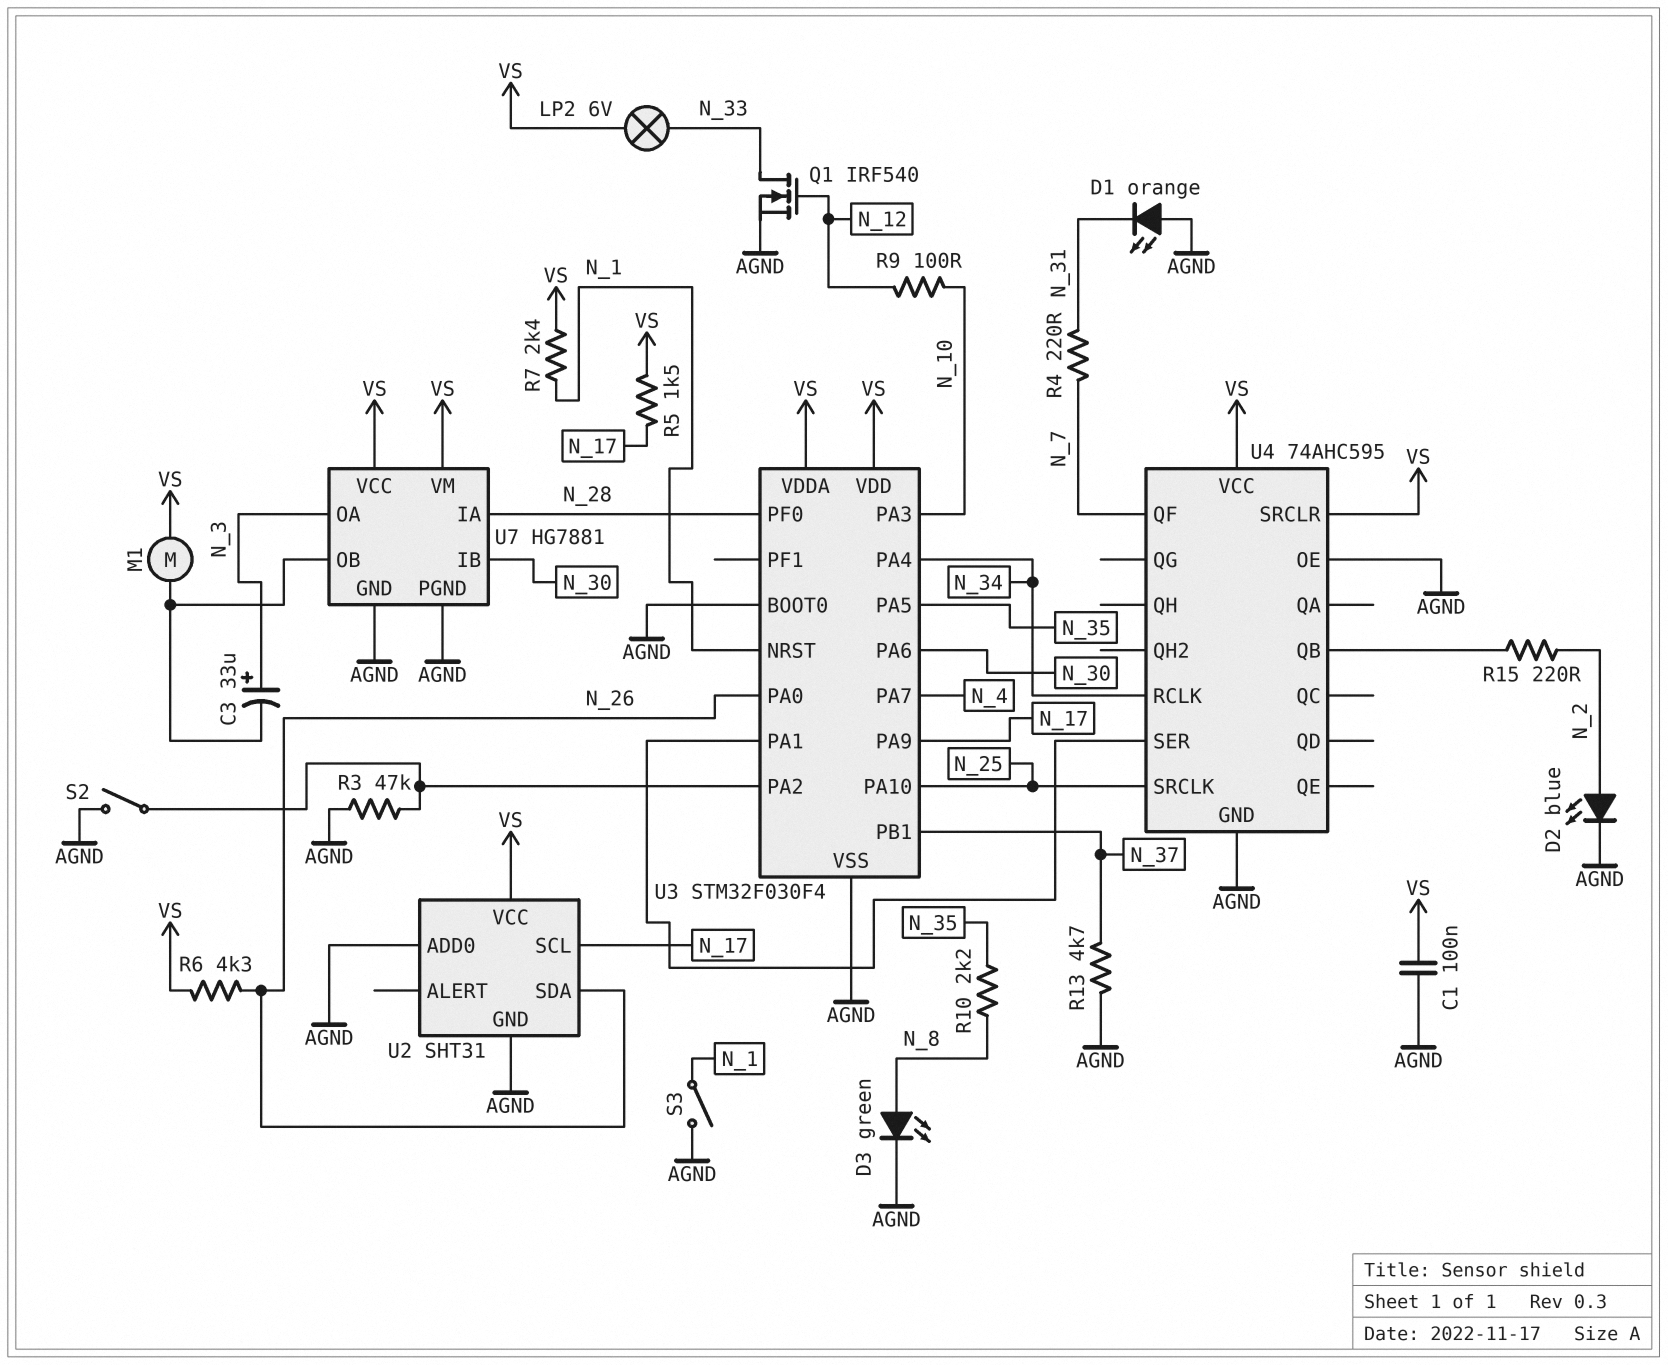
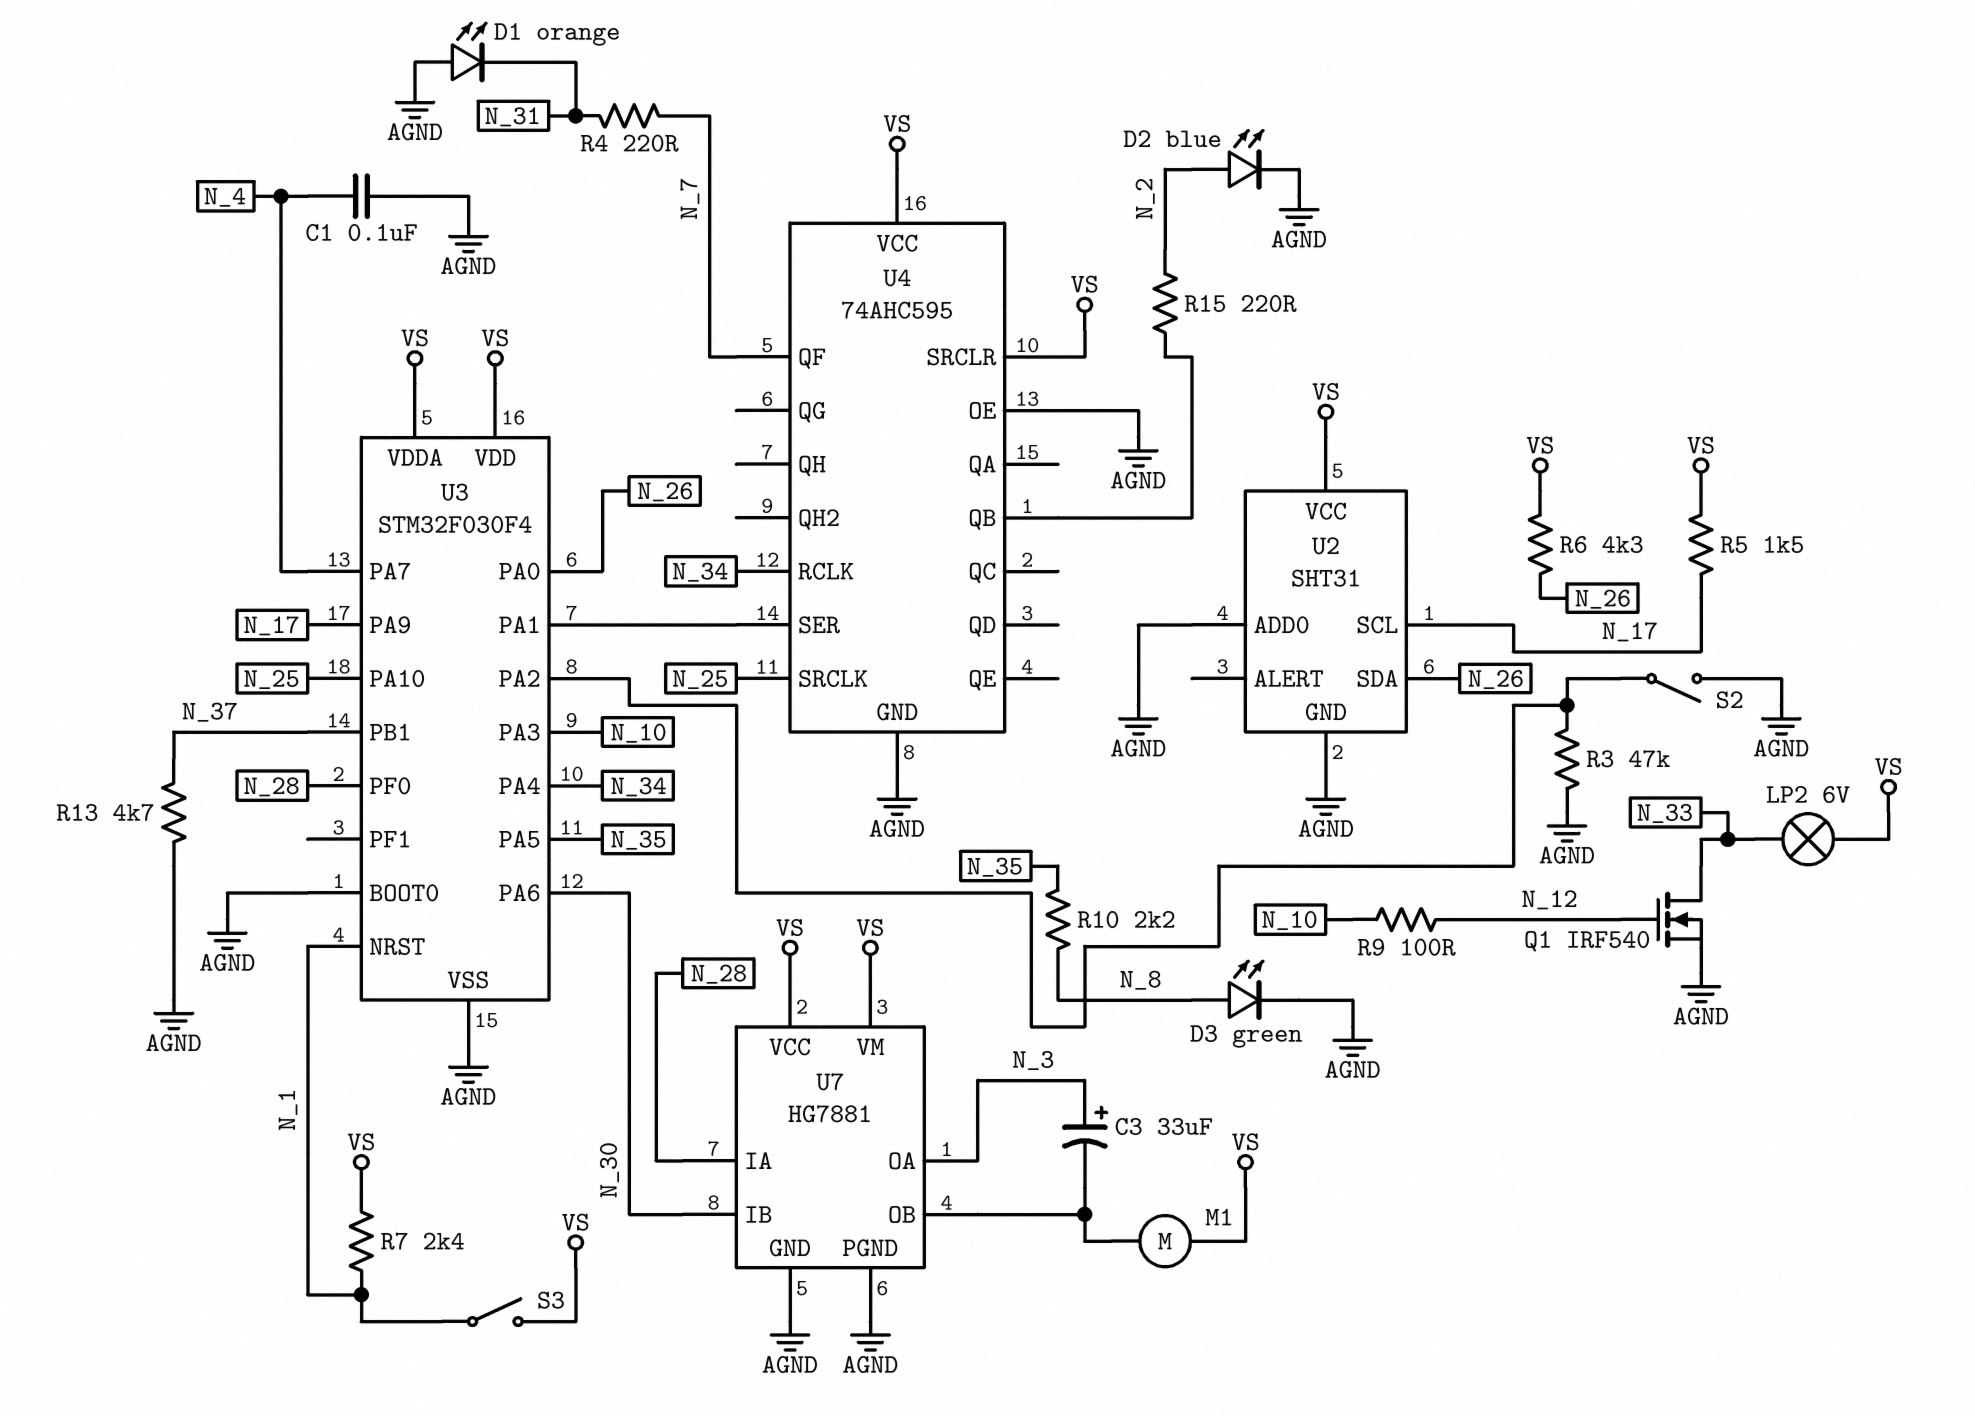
C1: 100nF (AGND, VS) -> 100nF (AGND, N_4)
S3: switch (AGND, N_1) -> switch (N_1, VS)

